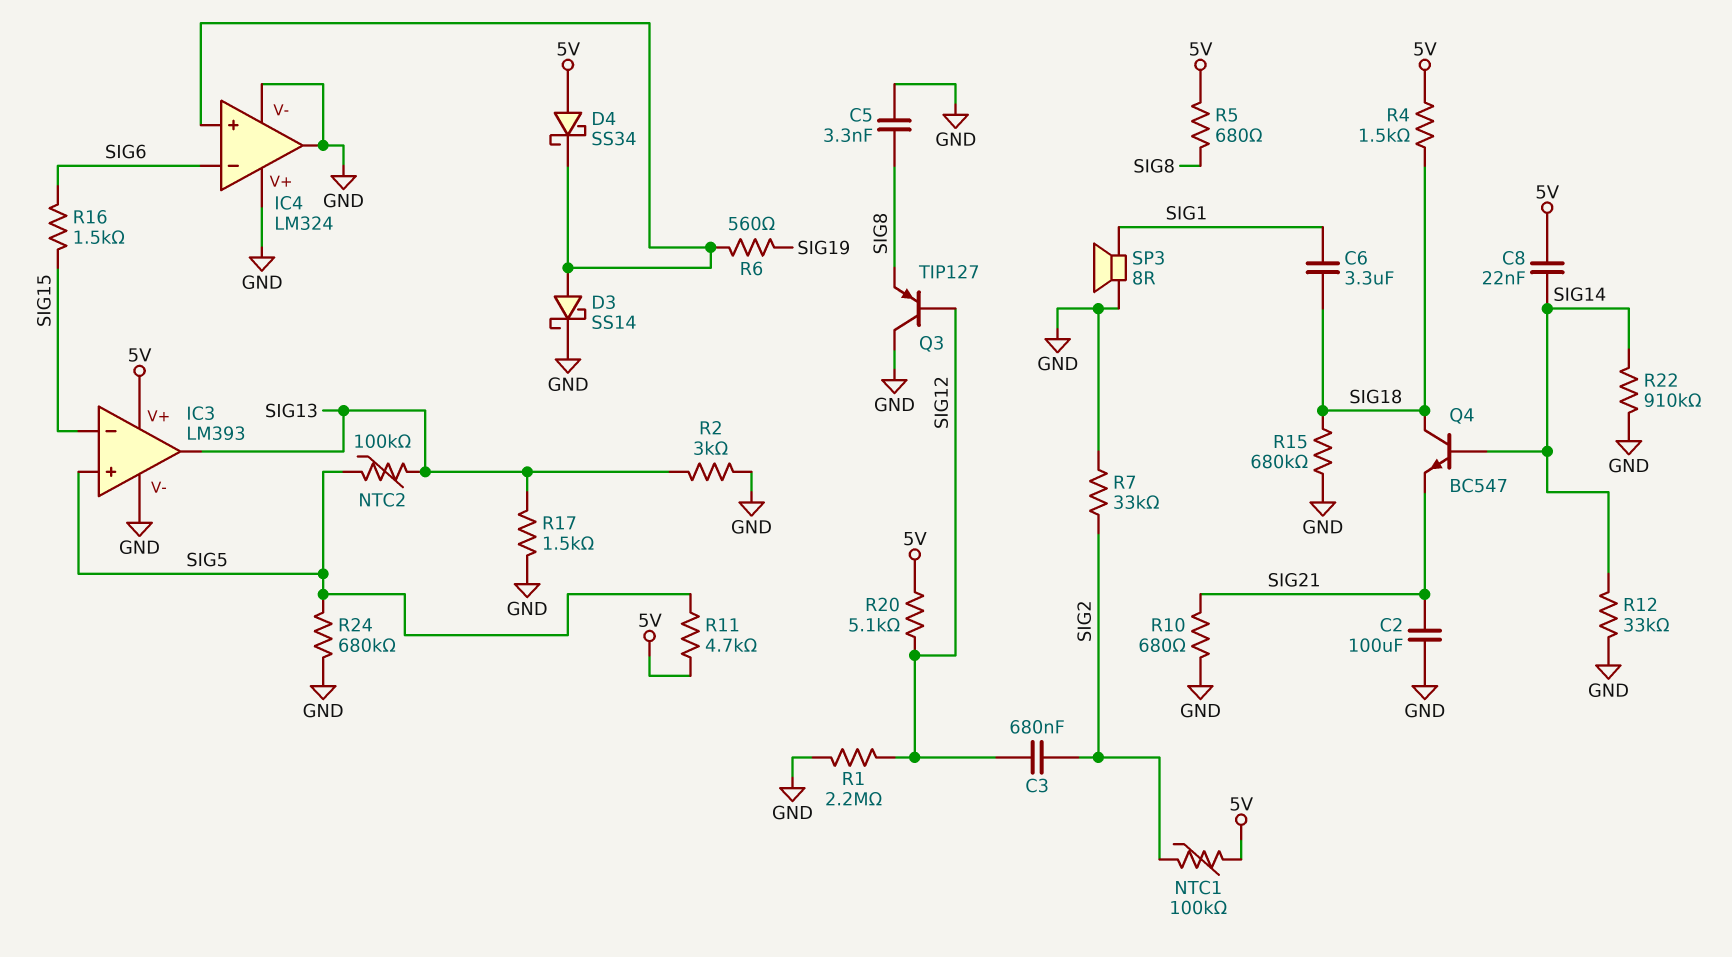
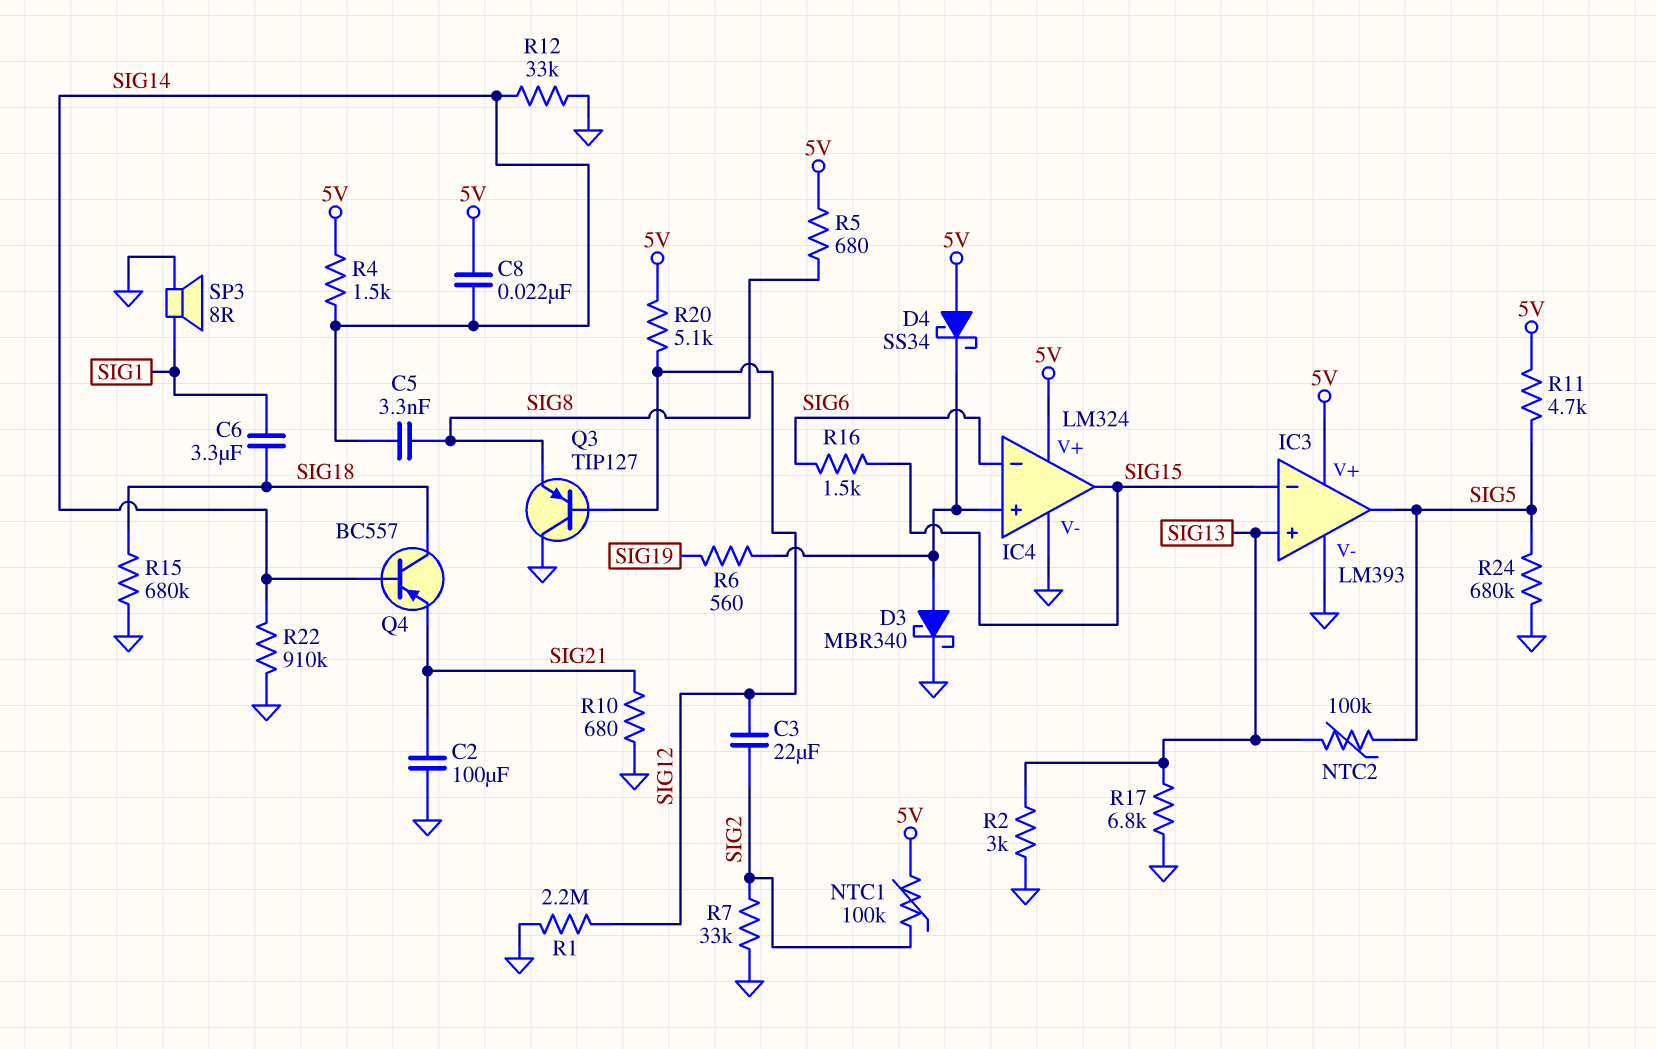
C3: 680nF (SIG2, SIG12) -> 22uF (SIG2, SIG12)
C5: 3.3nF (GND, SIG8) -> 3.3nF (SIG8, SIG14)
D3: schottky SS14 (A IC4/in+, K GND) -> schottky MBR340 (A IC4/in+, K GND)
IC3 pin in+: SIG5 -> SIG13
IC3 pin out: SIG13 -> SIG5
IC4 pin V+: GND -> 5V
IC4 pin out: GND -> SIG15
Q4: NPN BC547 (B SIG14, C SIG18, E SIG21) -> PNP BC557 (B SIG14, C SIG18, E SIG21)
R4: 1.5k (5V, SIG18) -> 1.5k (5V, SIG14)
R17: 1.5k (GND, SIG13) -> 6.8k (GND, SIG13)

